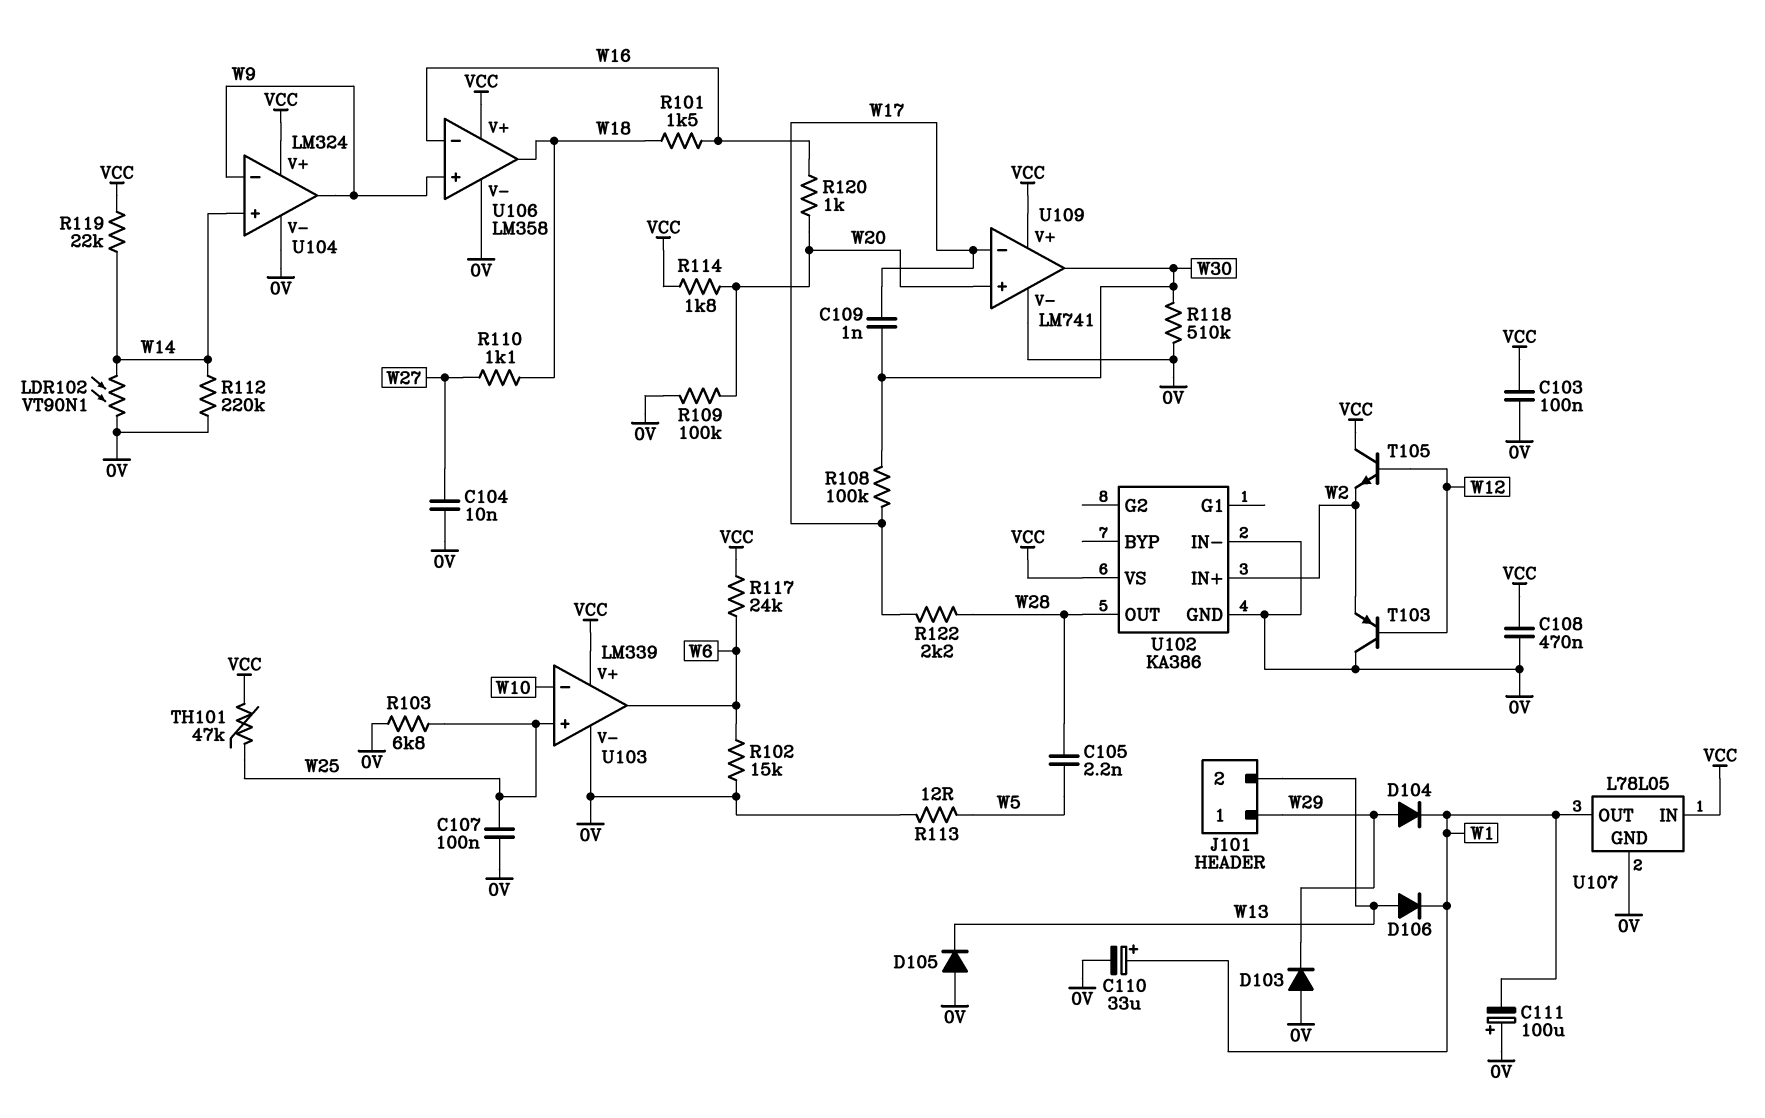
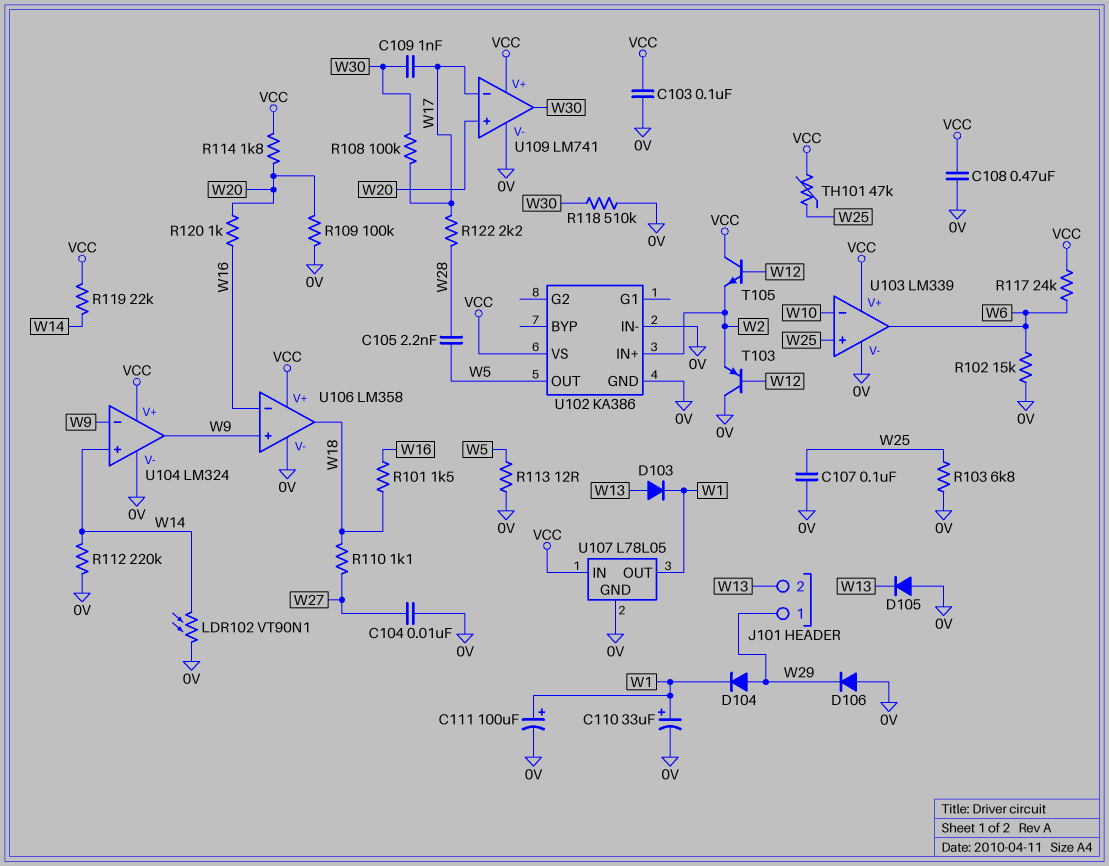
C111: 100uF (plus 0V, minus W1) -> 100uF (plus W1, minus 0V)
D103: diode (A 0V, K W29) -> diode (A W13, K W1)
D106: diode (A W13, K W1) -> diode (A 0V, K W29)
U102 pin OUT: W28 -> W5

